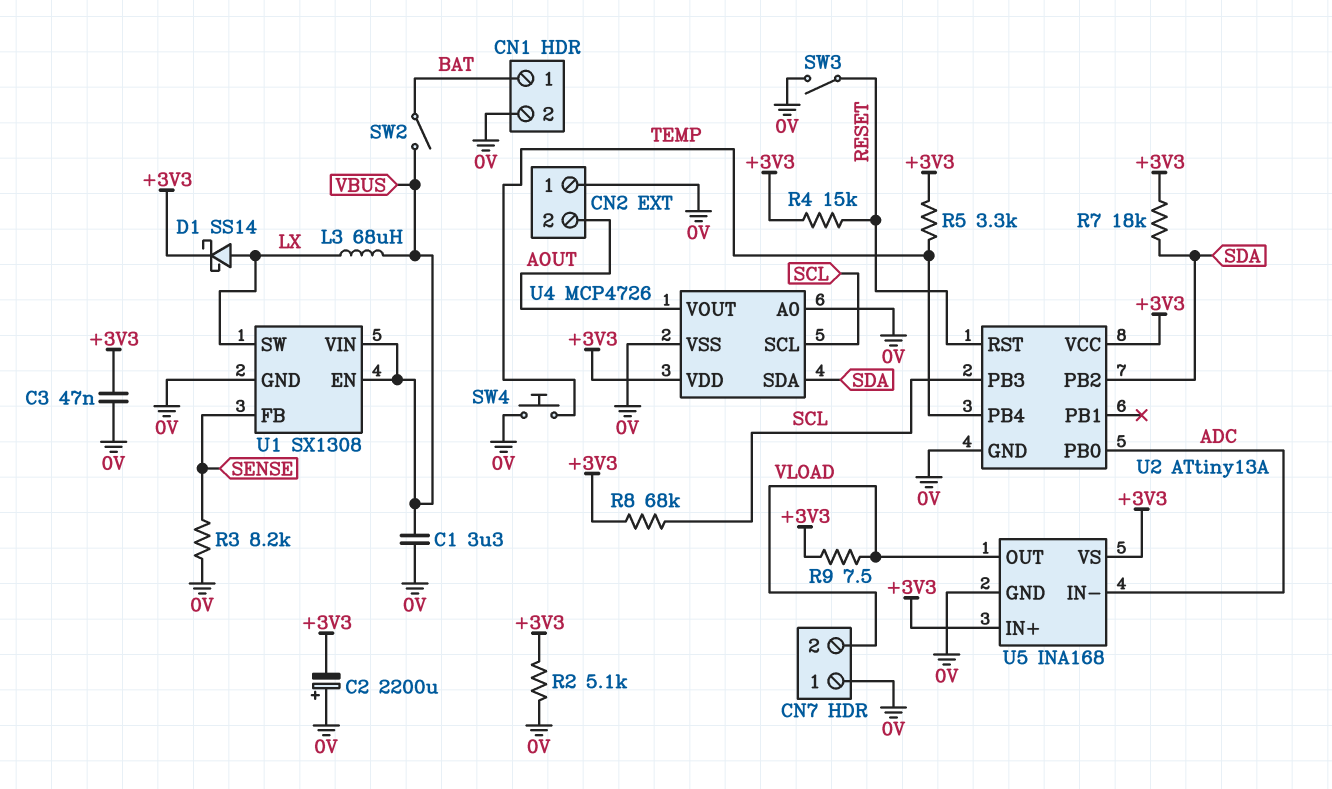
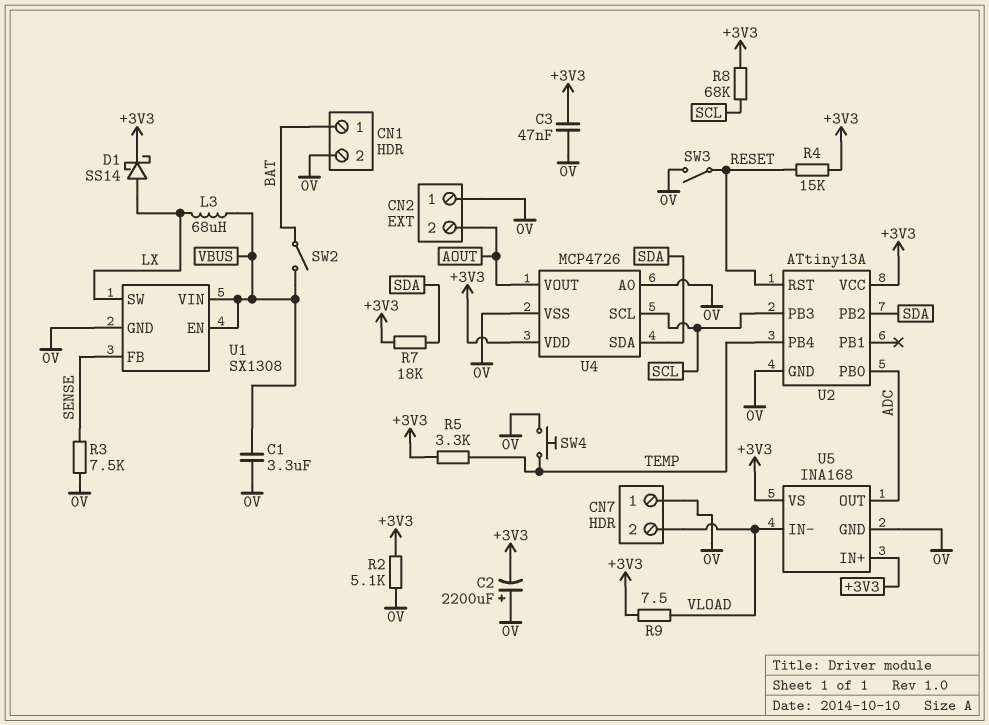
R3: 8.2k (0V, SENSE) -> 7.5k (0V, SENSE)
U5 pin IN-: ADC -> VLOAD
U5 pin OUT: VLOAD -> ADC

